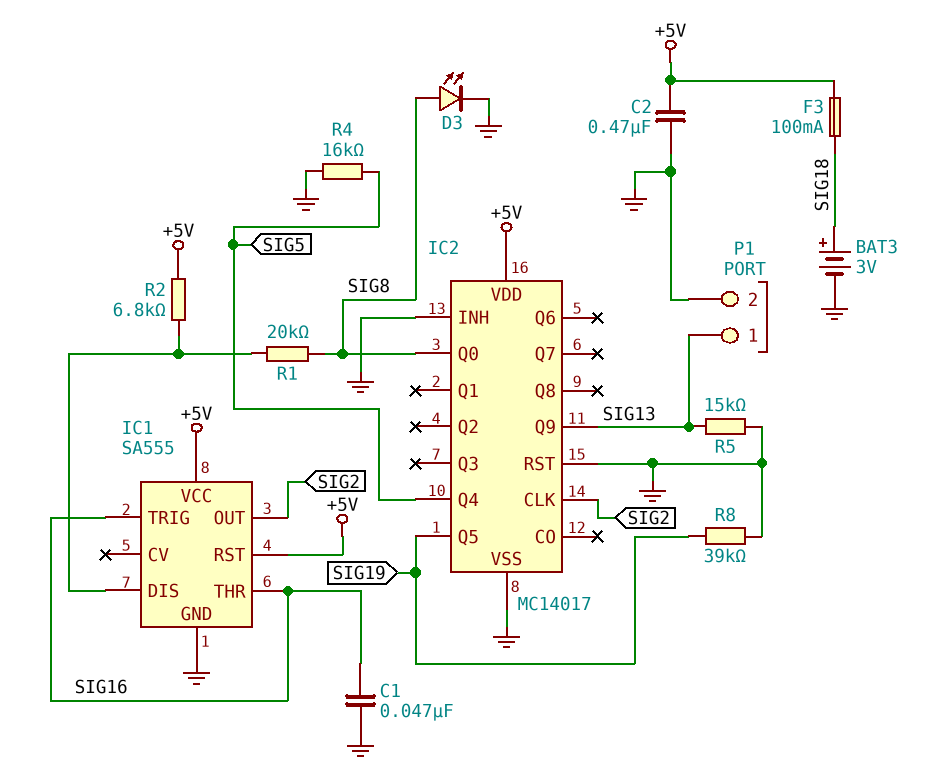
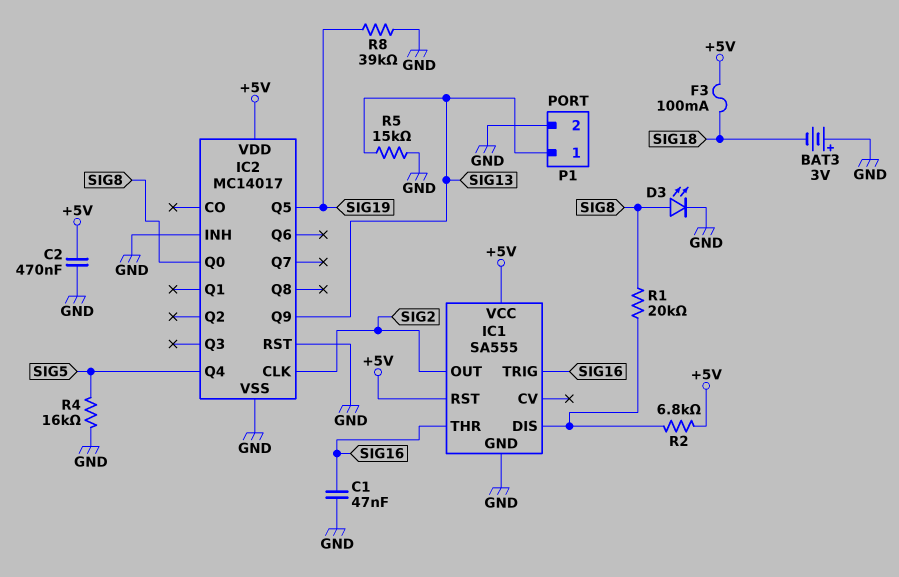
BAT3: 3V (plus SIG18, minus GND) -> 3V (plus GND, minus SIG18)

